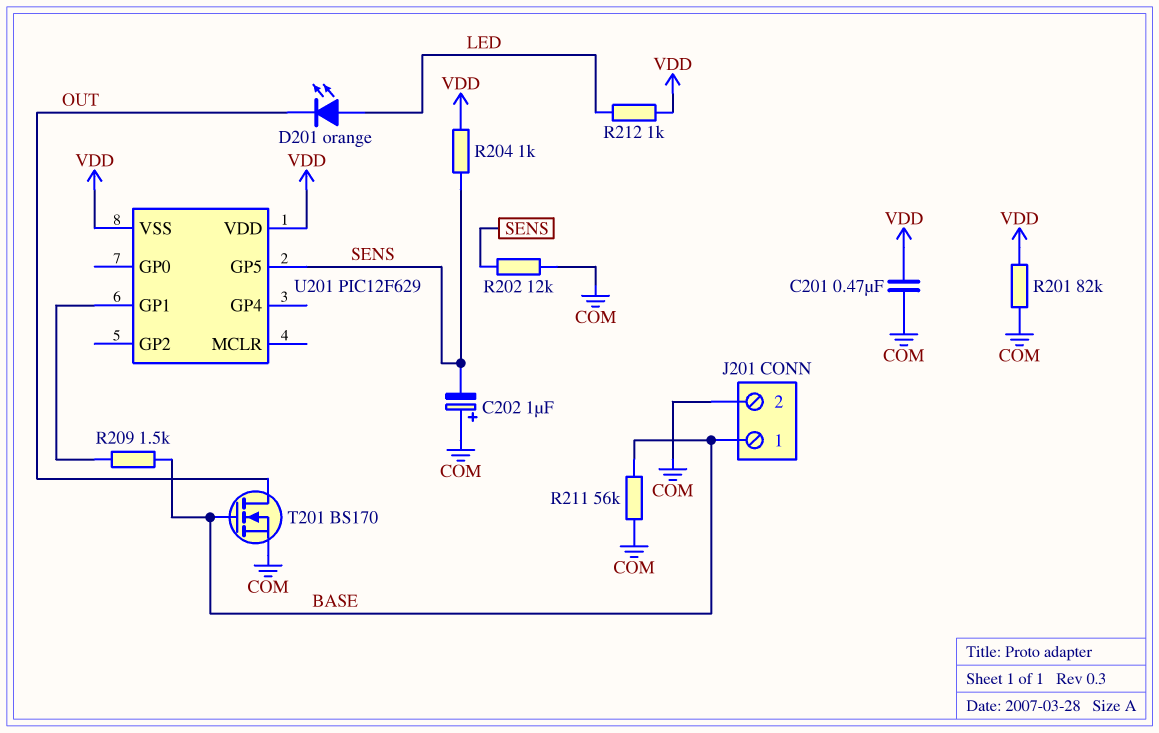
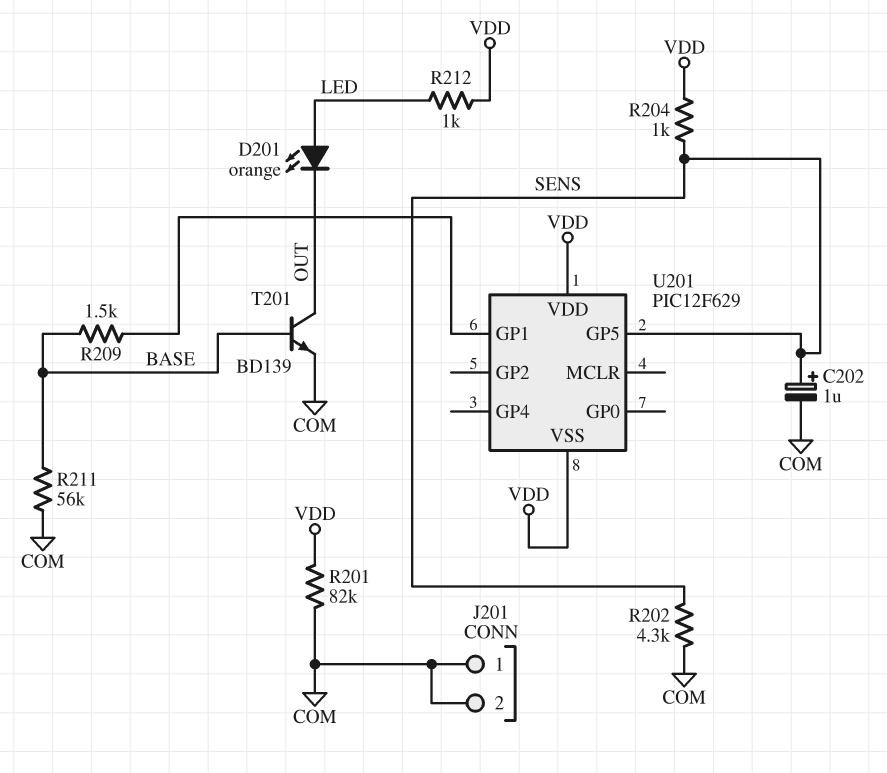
C201: 470nF (COM, VDD) -> none
C202: 1uF (plus COM, minus SENS) -> 1uF (plus SENS, minus COM)
J201 pin 1: BASE -> COM
R202: 12k (COM, SENS) -> 4.3k (COM, SENS)
T201: NMOS BS170 (G BASE, D OUT, S COM) -> NPN BD139 (B BASE, C OUT, E COM)

